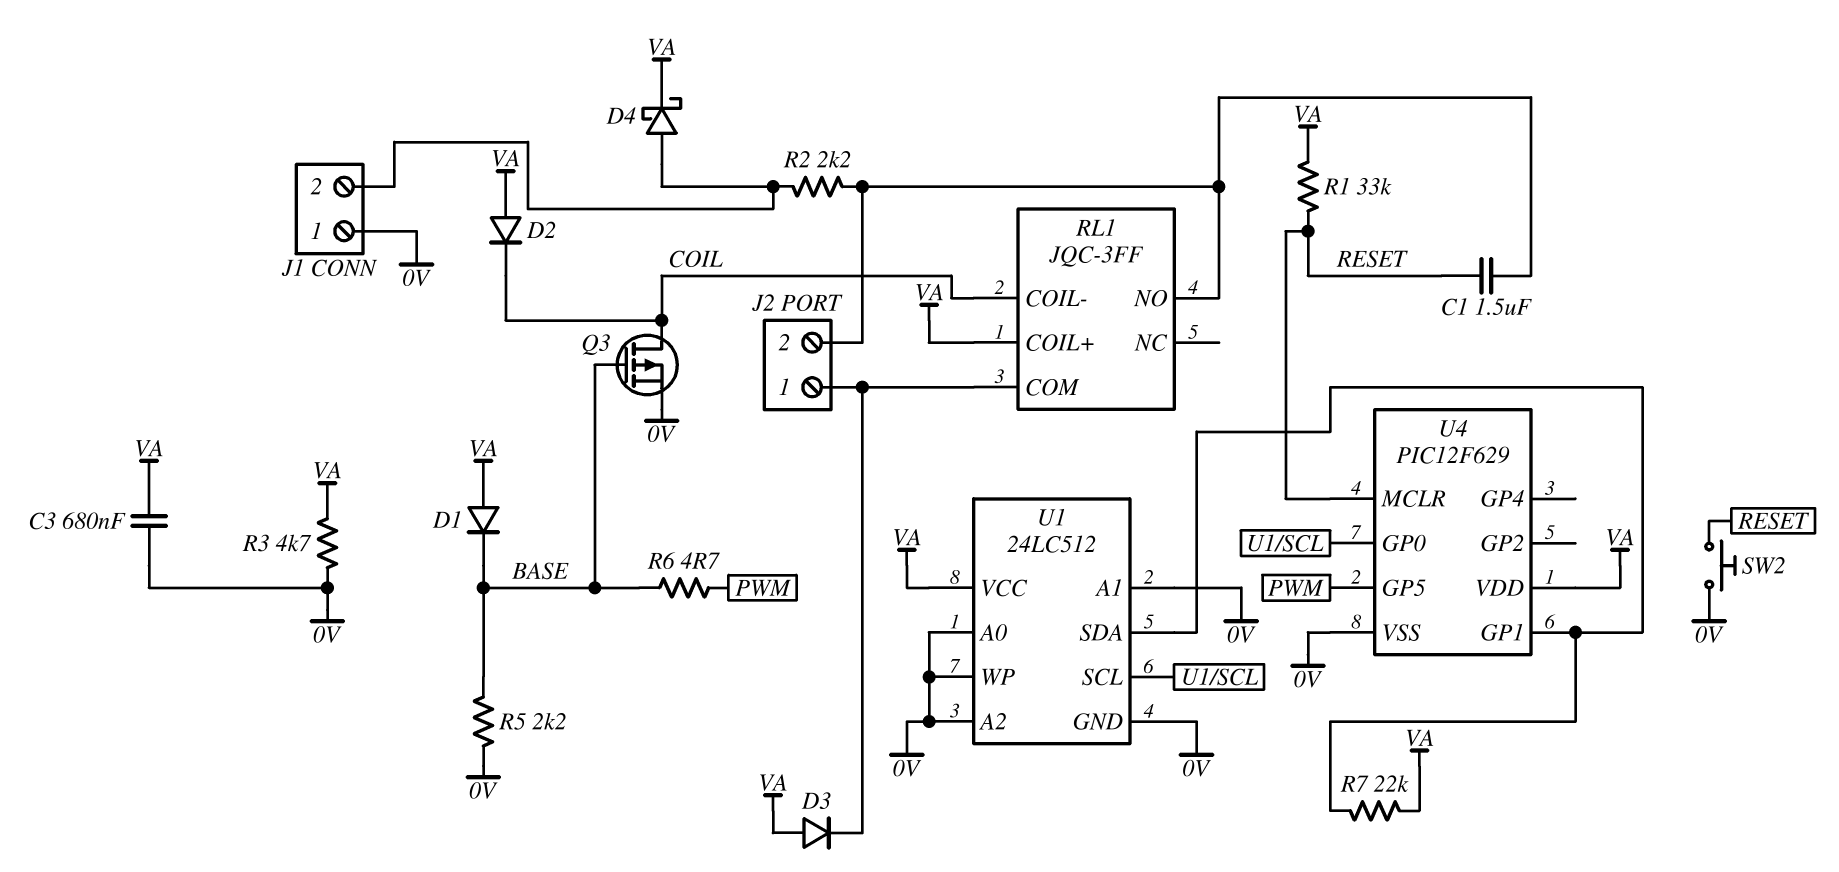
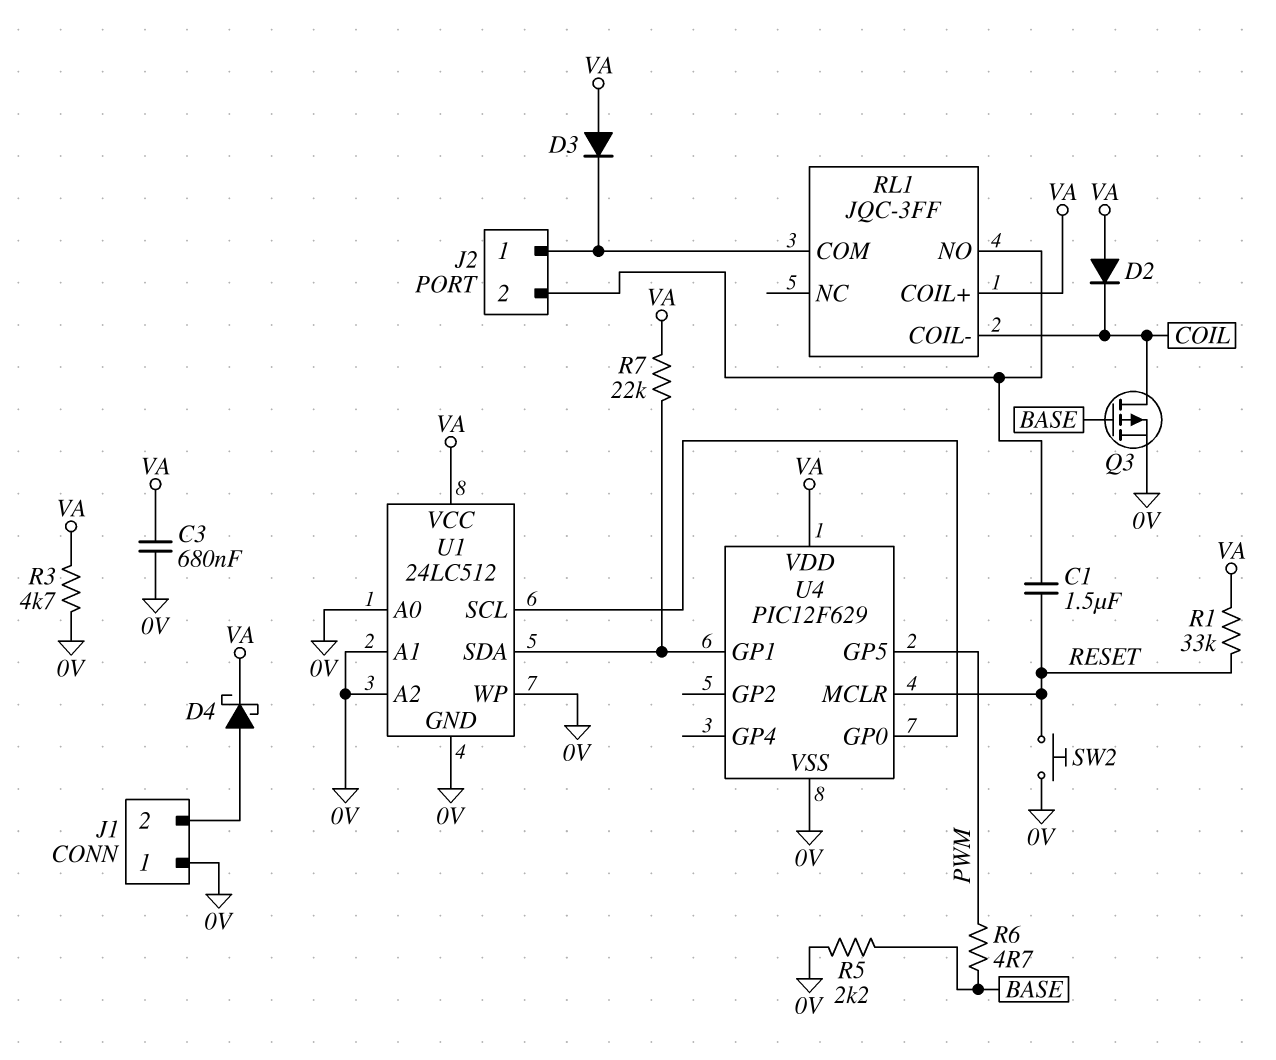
D1: diode (A VA, K BASE) -> none
R2: 2.2k (J1/2, J2/2) -> none

